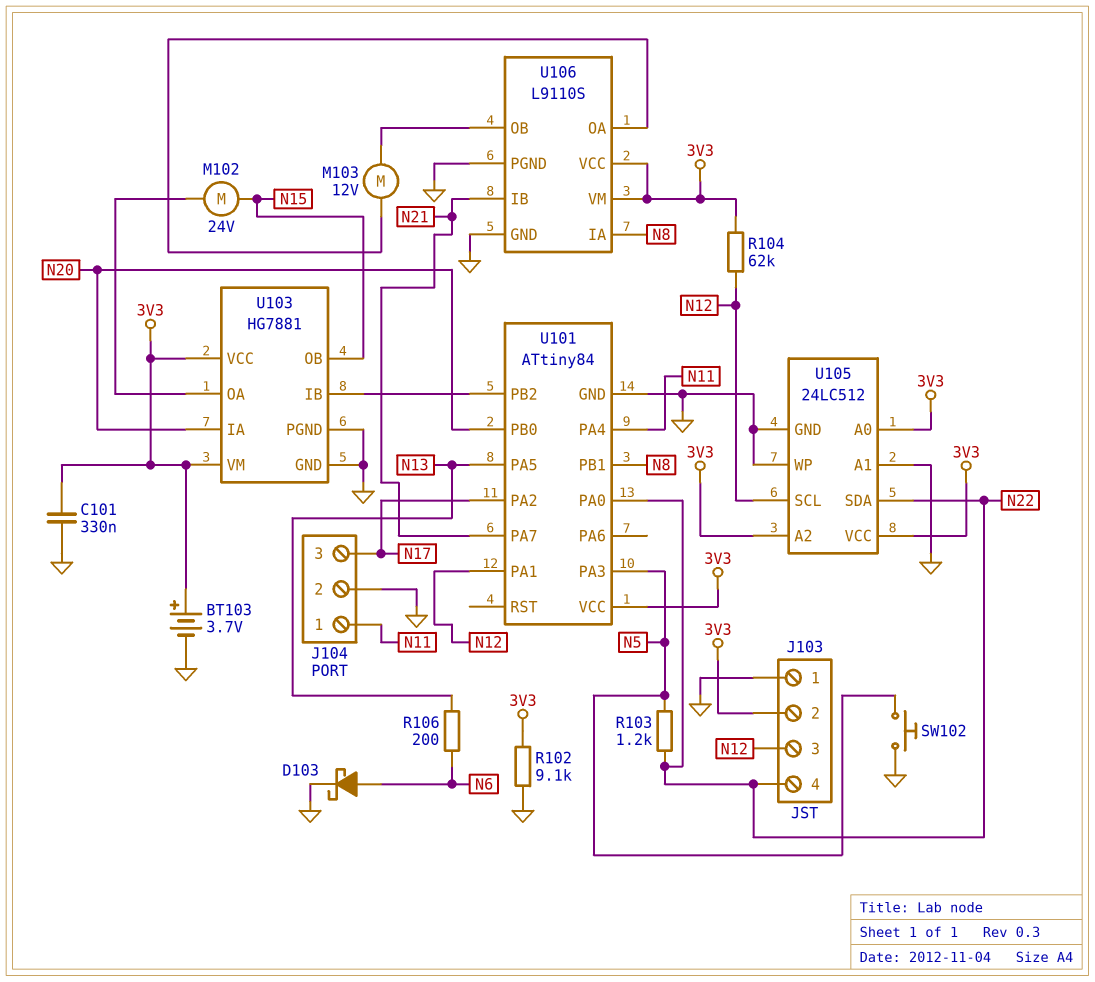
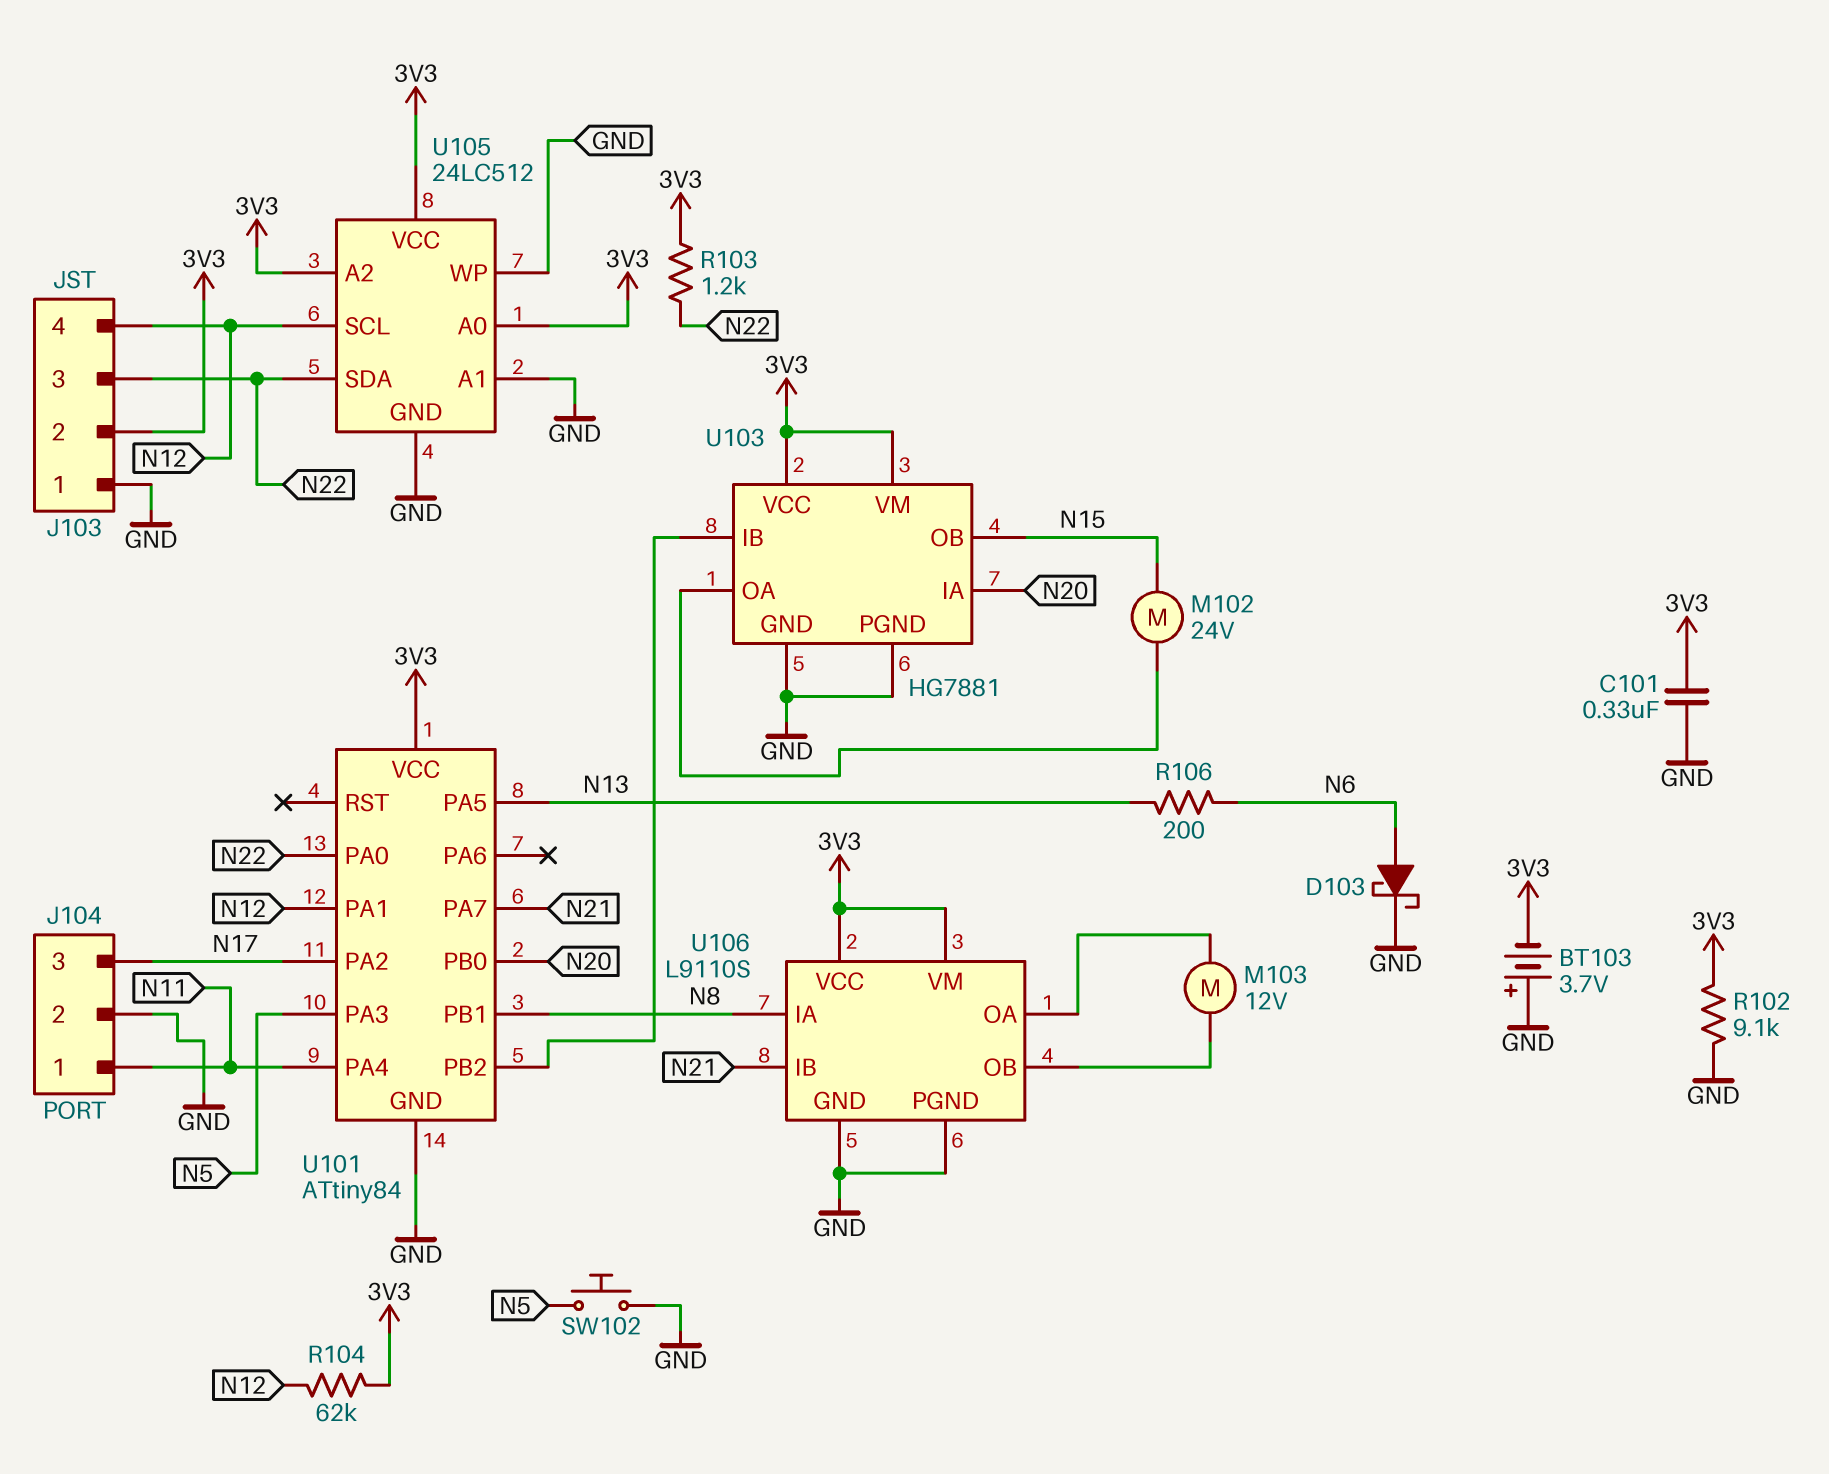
BT103: 3.7V (plus 3V3, minus GND) -> 3.7V (plus GND, minus 3V3)
J103 pin 3: N12 -> N22
J103 pin 4: N22 -> N12
R103: 1.2k (N5, N22) -> 1.2k (3V3, N22)

